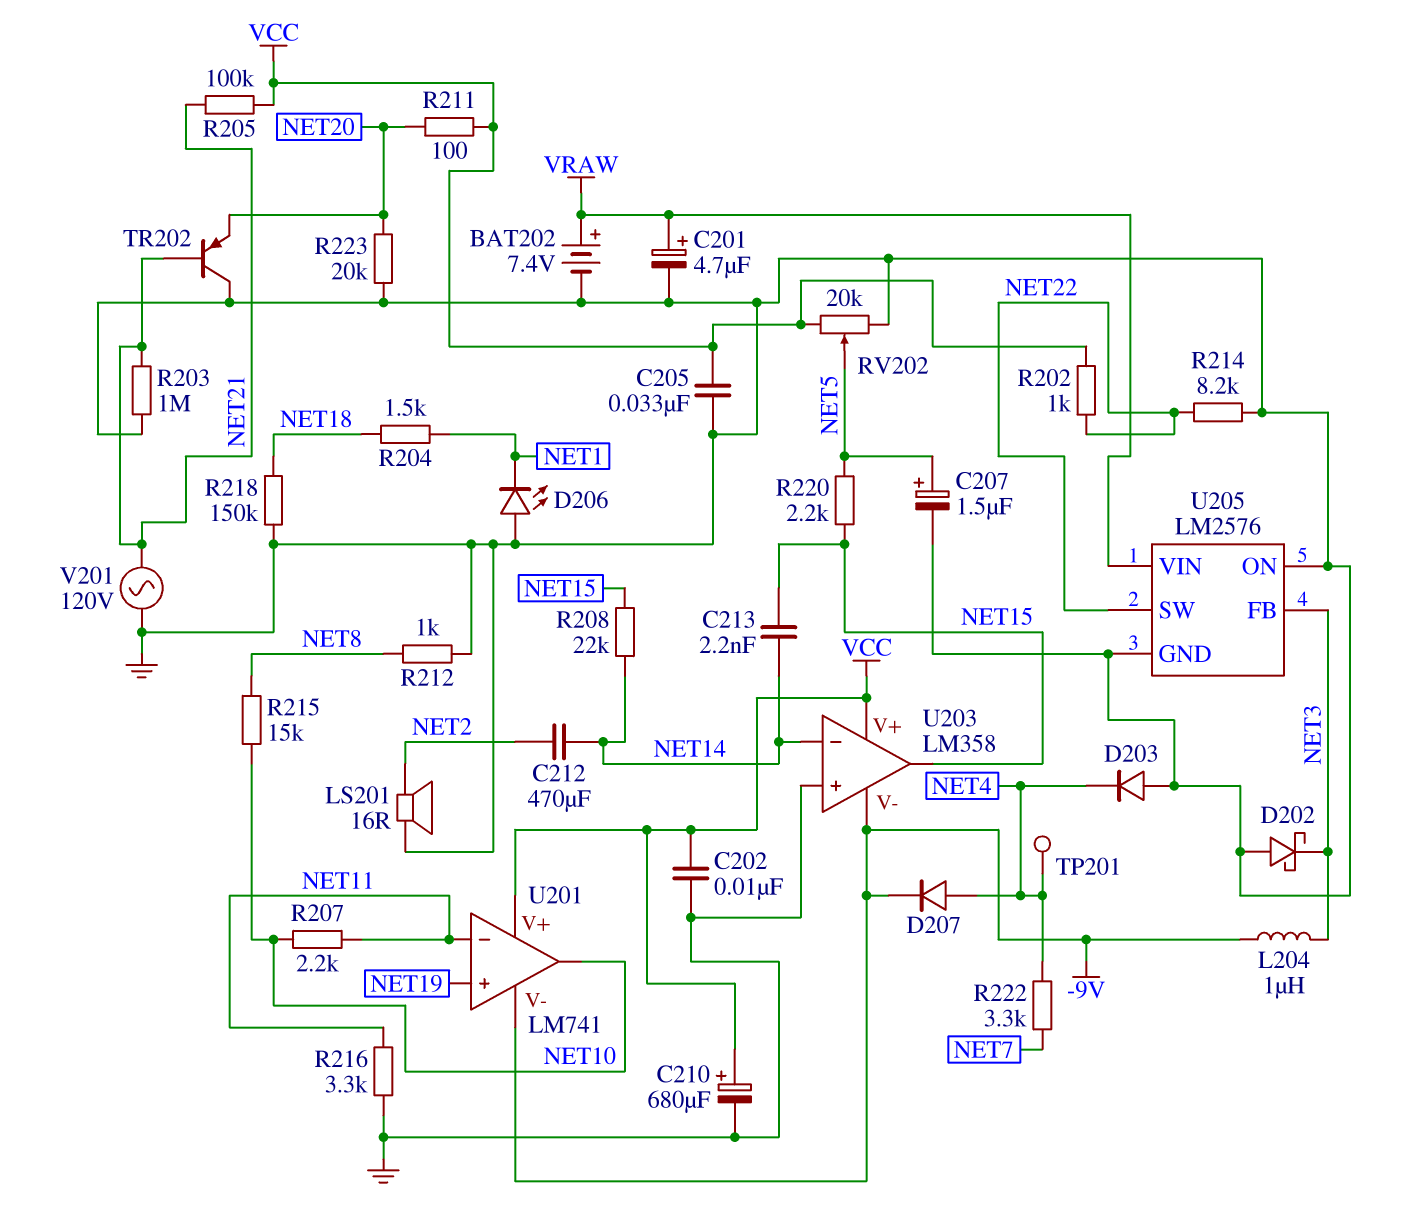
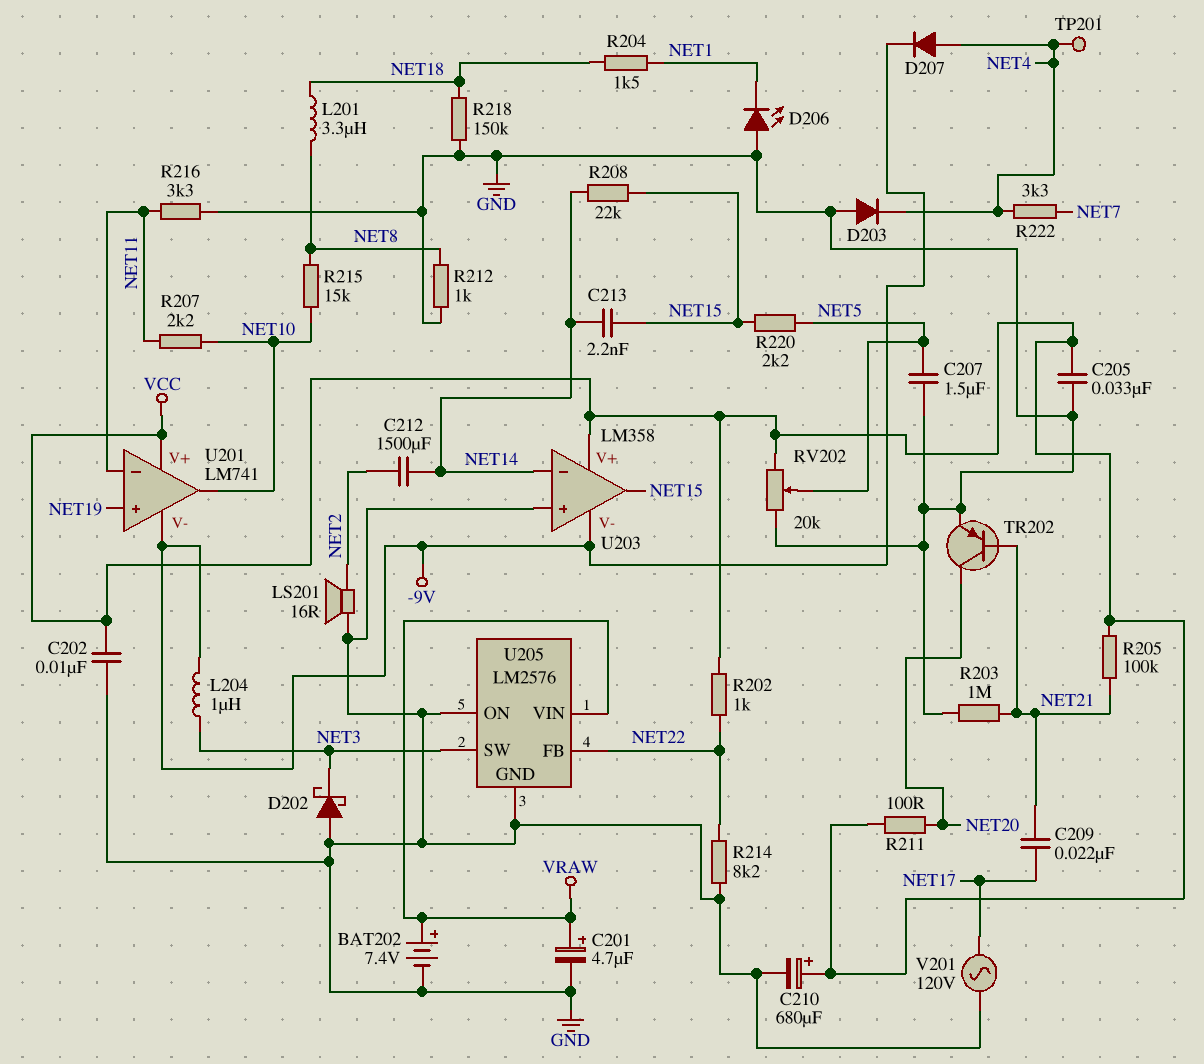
C207: 1.5uF (plus NET5, minus GND) -> 1.5uF (GND, NET5)
C209: none -> 22nF (NET17, NET21)
C212: 470uF (NET2, NET14) -> 1500uF (NET2, NET14)
L201: none -> 3.3uH (NET8, NET18)
R223: 20k (GND, NET20) -> none
TR202: PNP (B NET21, C GND, E NET20) -> PNP (B NET21, C NET20, E GND)
U205 pin FB: NET3 -> NET22
U205 pin SW: NET22 -> NET3
V201: AC 120V (GND, NET21) -> AC 120V (GND, NET17)

